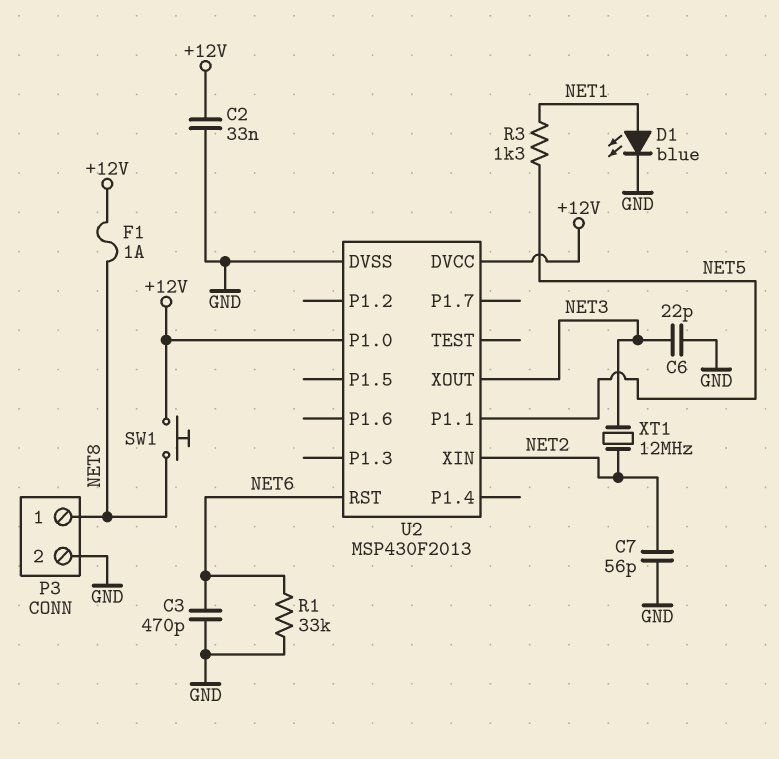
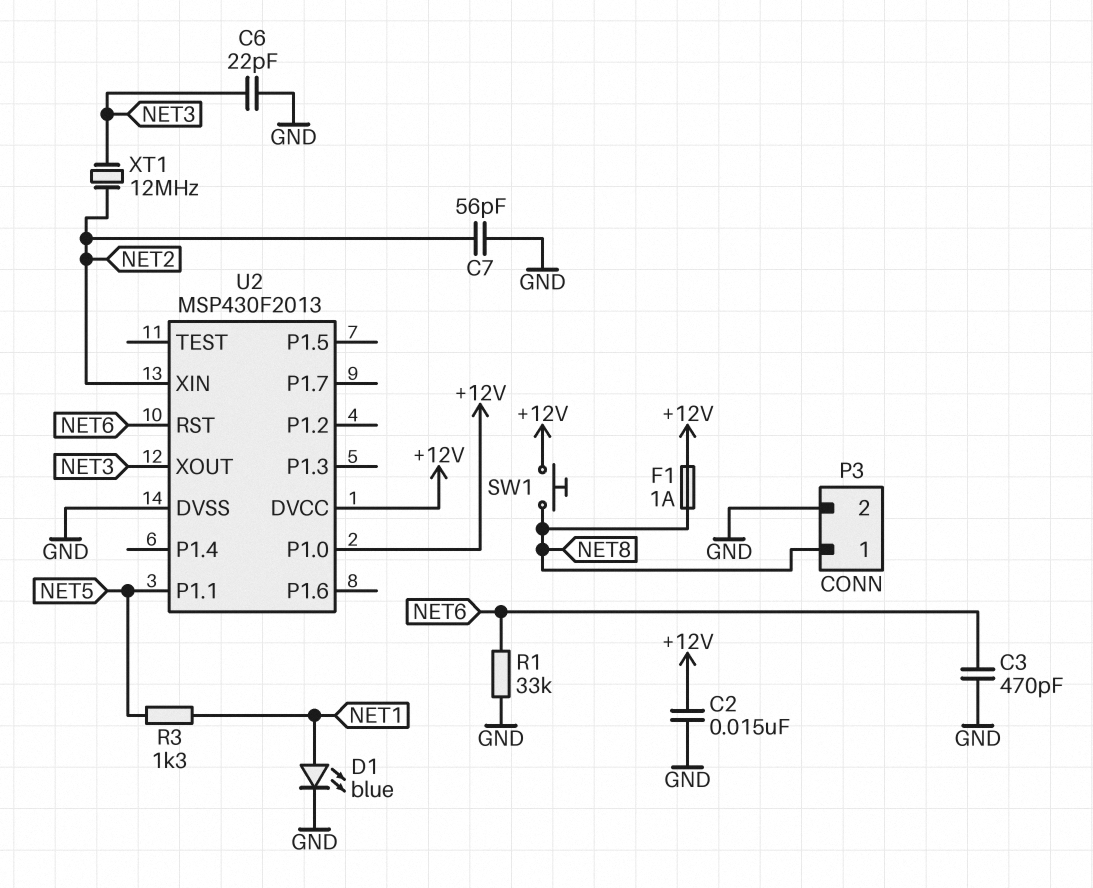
C2: 33nF (+12V, GND) -> 15nF (+12V, GND)

